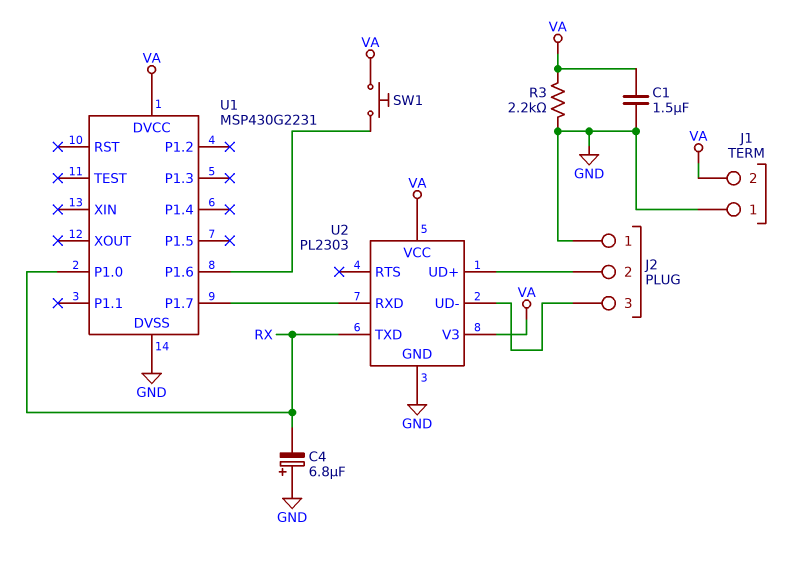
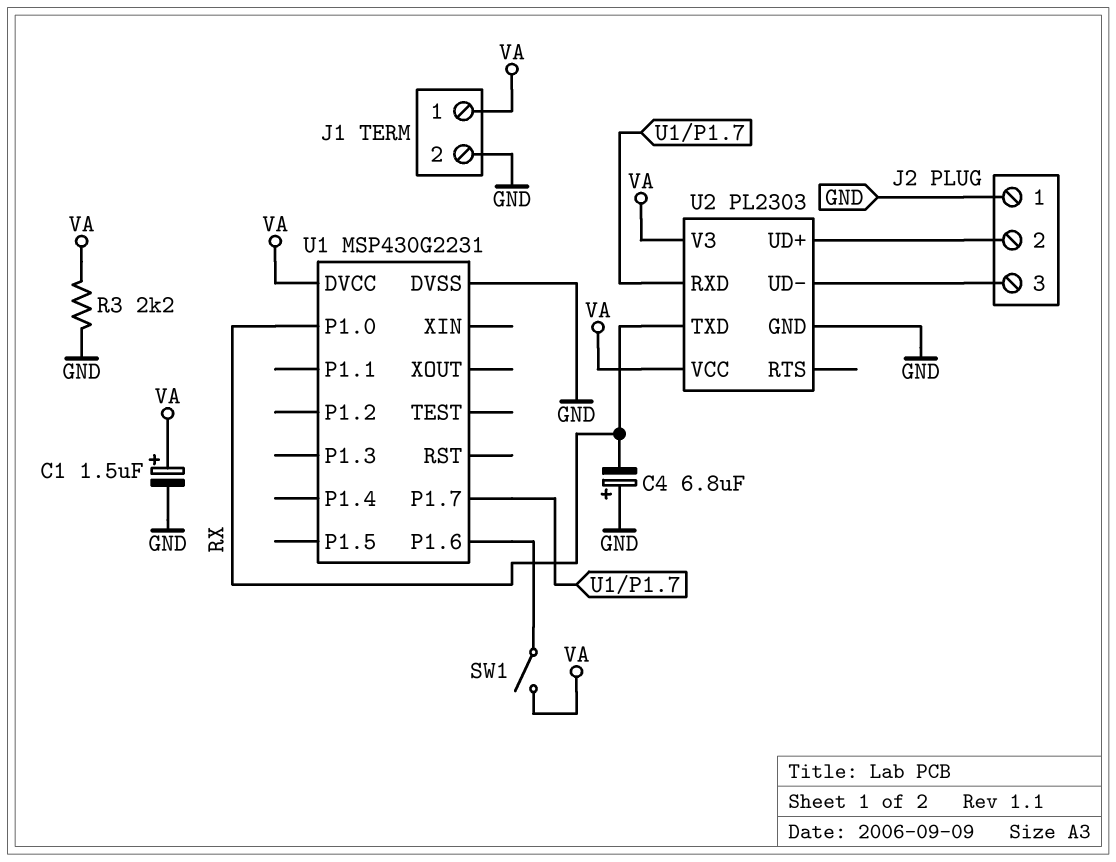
C1: 1.5uF (GND, VA) -> 1.5uF (plus VA, minus GND)
J1 pin 1: GND -> VA
J1 pin 2: VA -> GND
SW1: button (U1/P1.6, VA) -> switch (U1/P1.6, VA)

